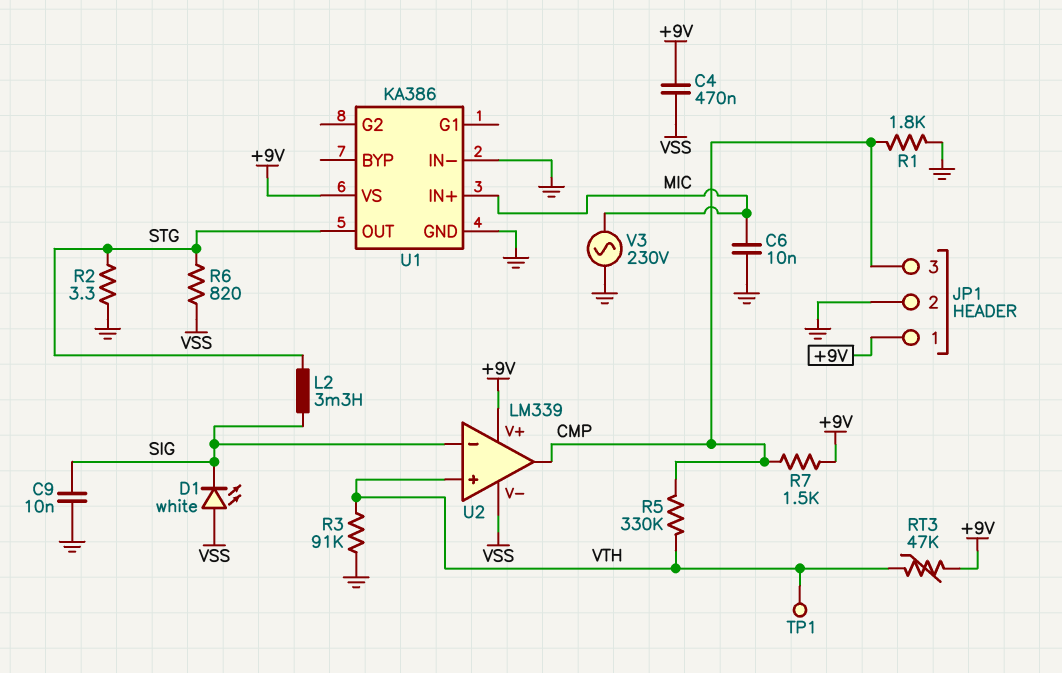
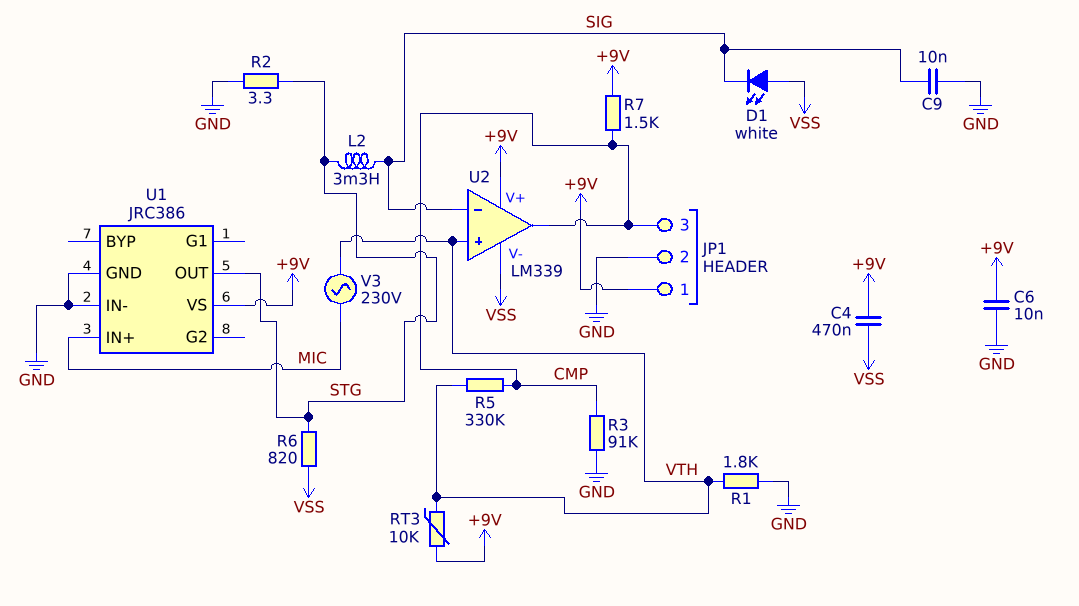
C6: 10nF (GND, MIC) -> 10nF (+9V, GND)
R1: 1.8k (CMP, GND) -> 1.8k (GND, VTH)
R3: 91k (GND, VTH) -> 91k (CMP, GND)
RT3: 47k (+9V, VTH) -> 10k (+9V, VTH)
TP1: test point (VTH) -> none
U1: KA386 -> JRC386
V3: AC 230V (GND, MIC) -> AC 230V (MIC, VTH)

